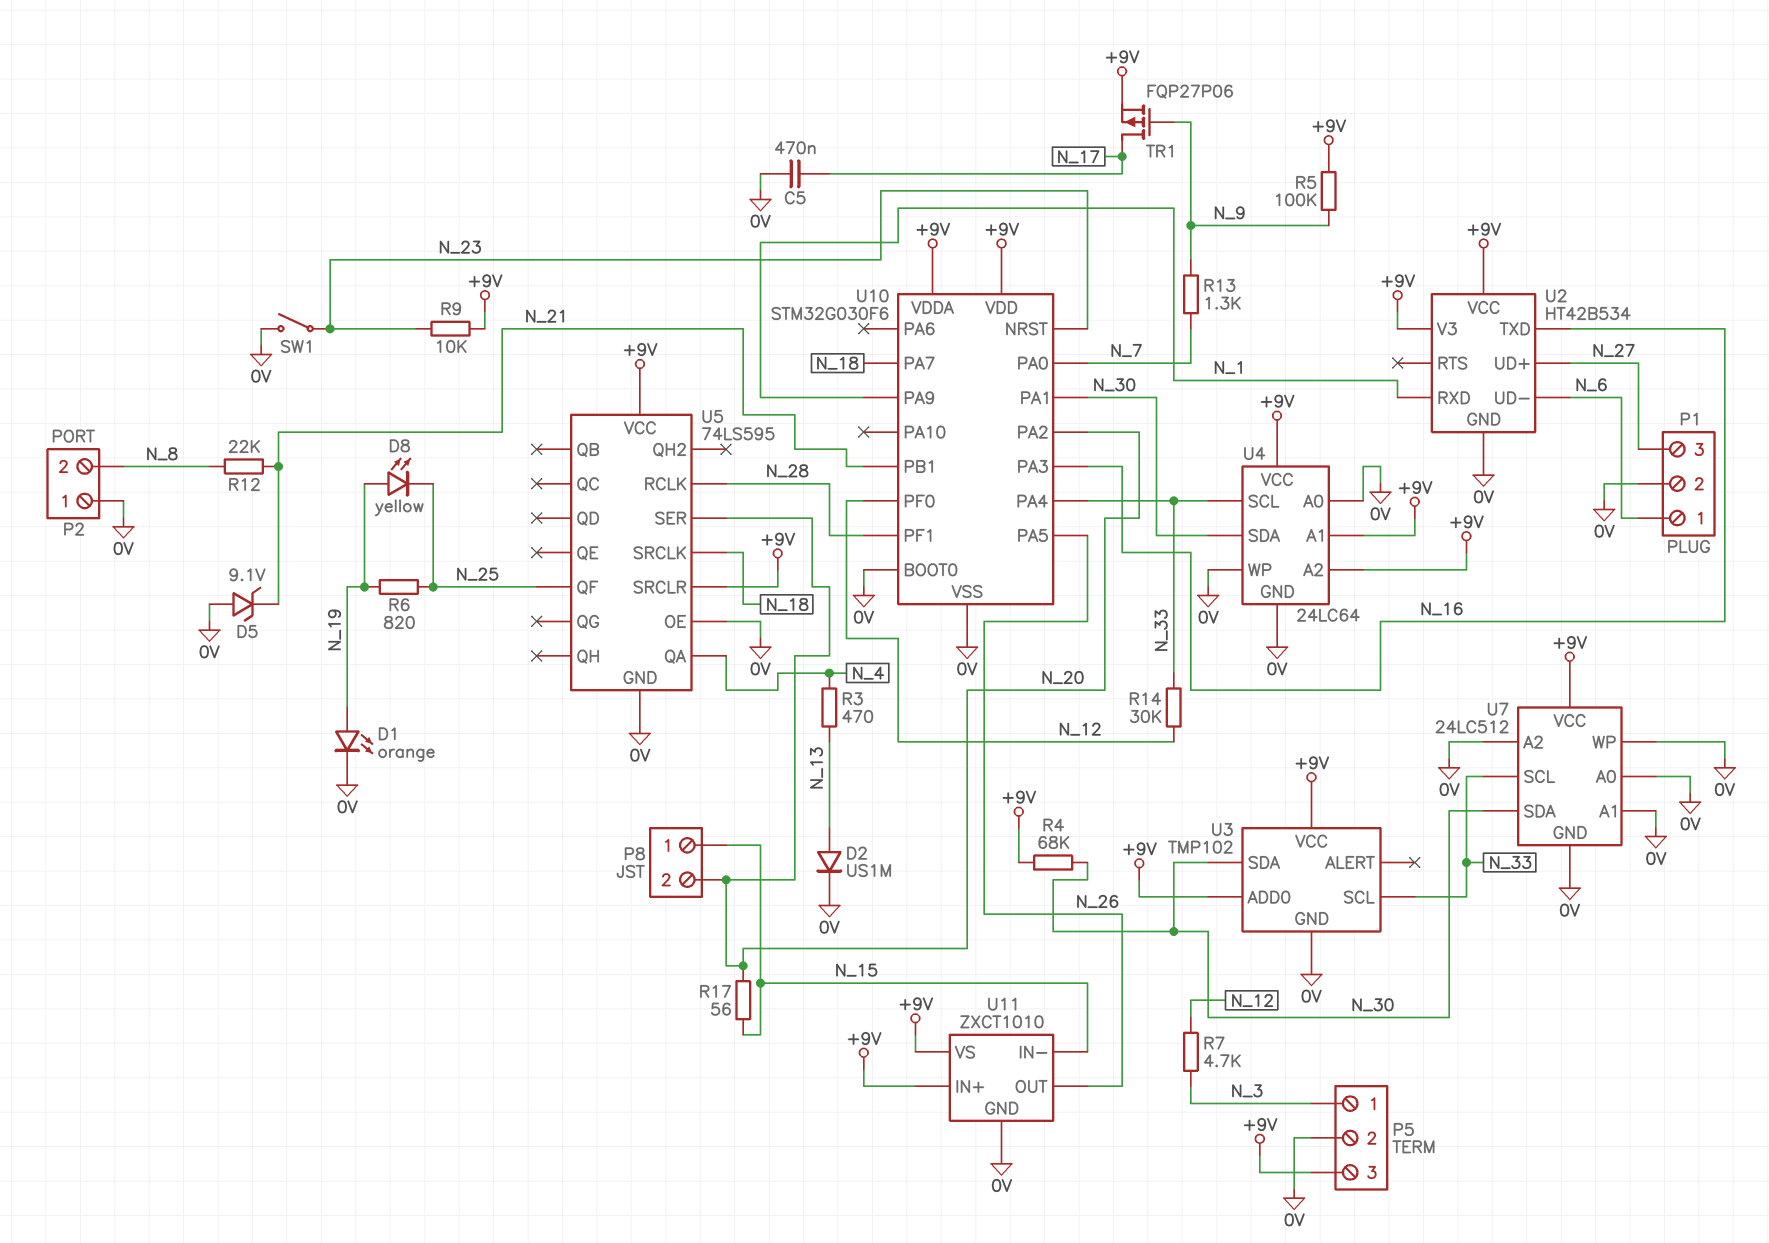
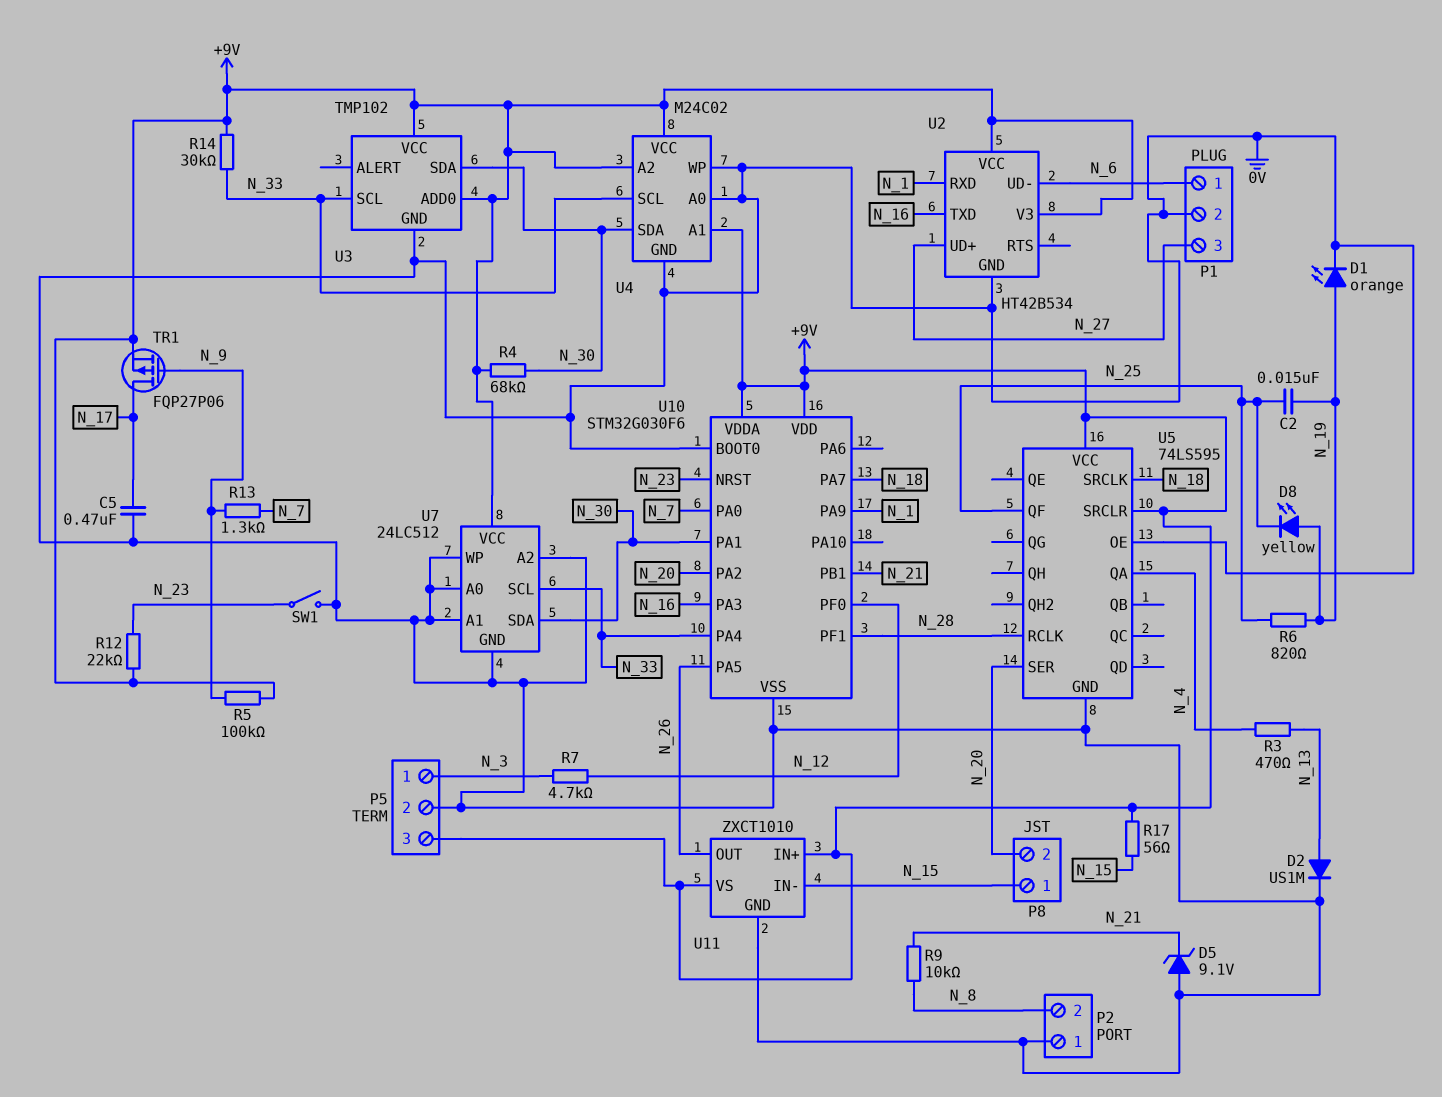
C2: none -> 15nF (N_19, N_25)
R9: 10k (+9V, N_23) -> 10k (N_8, N_21)
R12: 22k (N_8, N_21) -> 22k (+9V, N_23)
R14: 30k (N_12, N_33) -> 30k (+9V, N_33)
R17: 56 (N_15, N_20) -> 56 (+9V, N_15)
U4: 24LC64 -> M24C02

